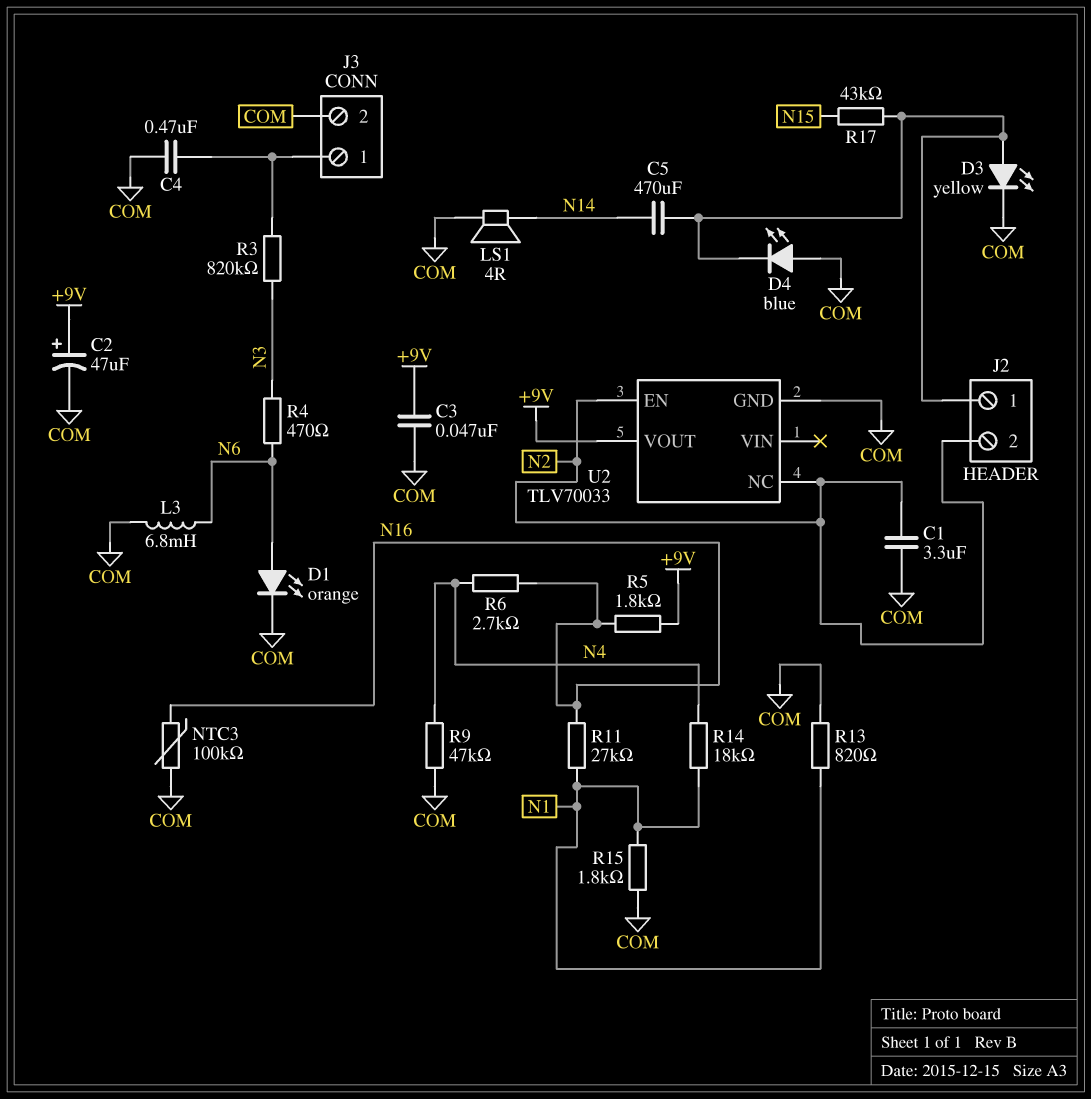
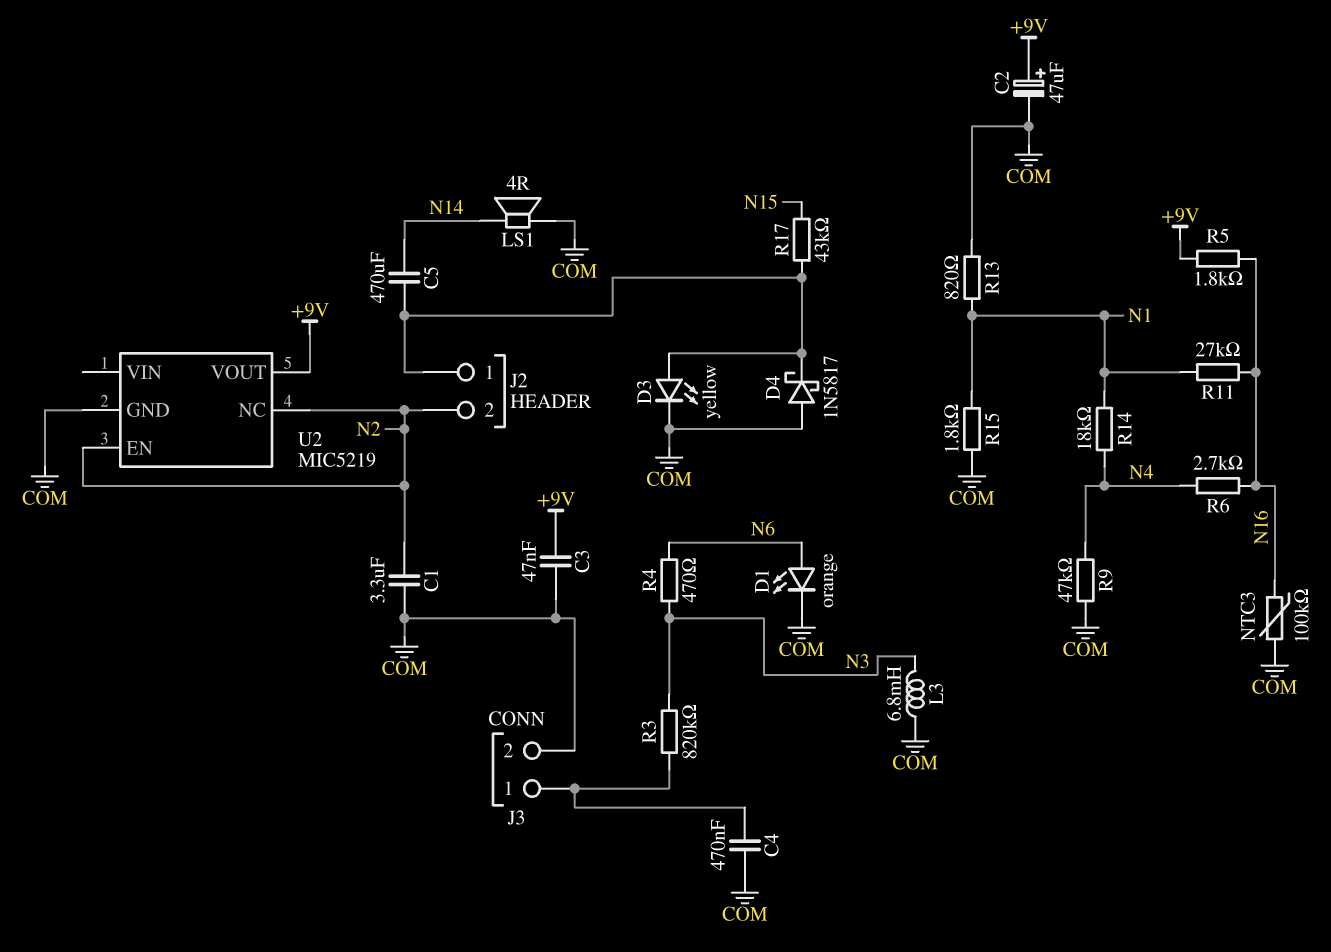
D4: LED blue (A COM, K J2/1) -> schottky 1N5817 (A COM, K J2/1)
L3: 6.8mH (COM, N6) -> 6.8mH (COM, N3)
U2: TLV70033 -> MIC5219

